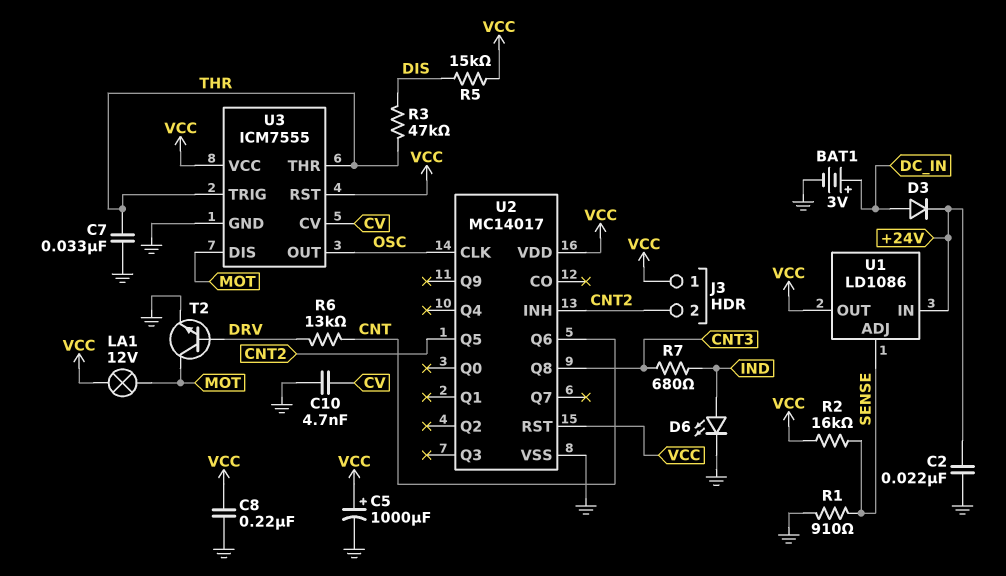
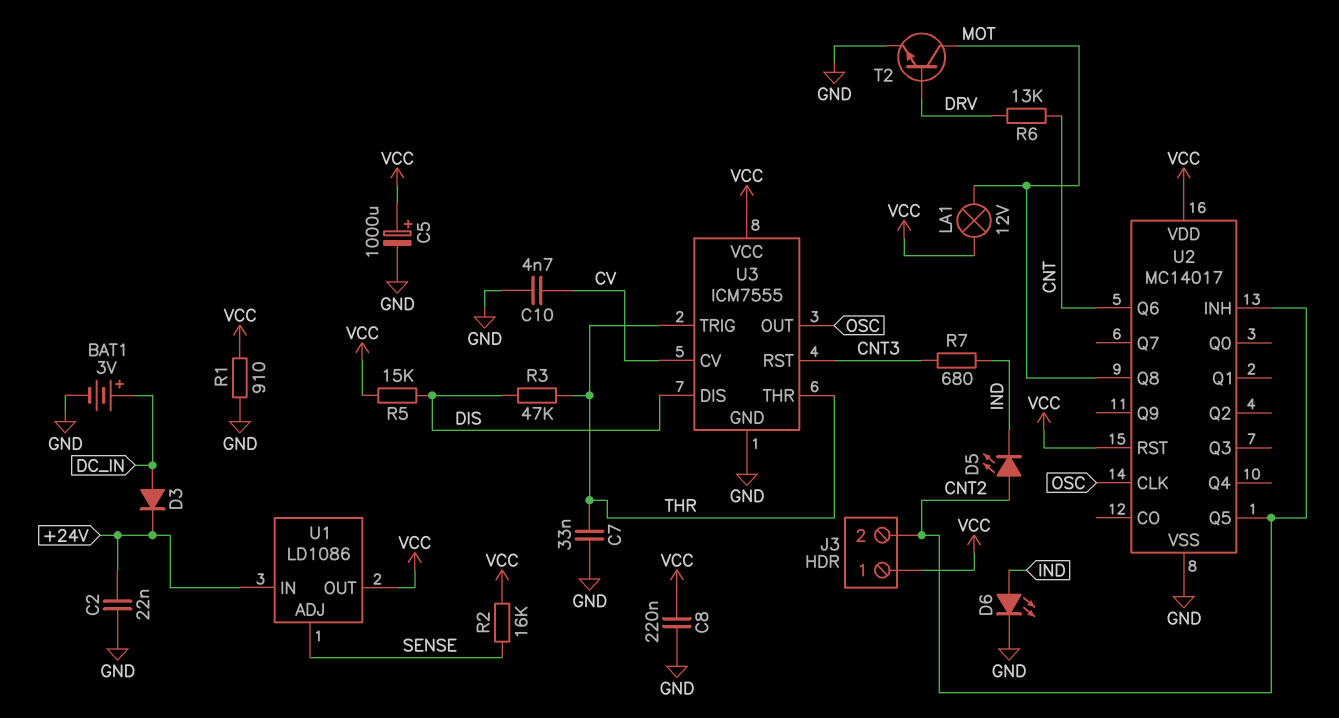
D5: none -> LED (A CNT2, K IND)
R1: 910 (GND, SENSE) -> 910 (GND, VCC)
U2 pin Q8: CNT3 -> MOT
U3 pin DIS: MOT -> DIS
U3 pin RST: VCC -> CNT3

